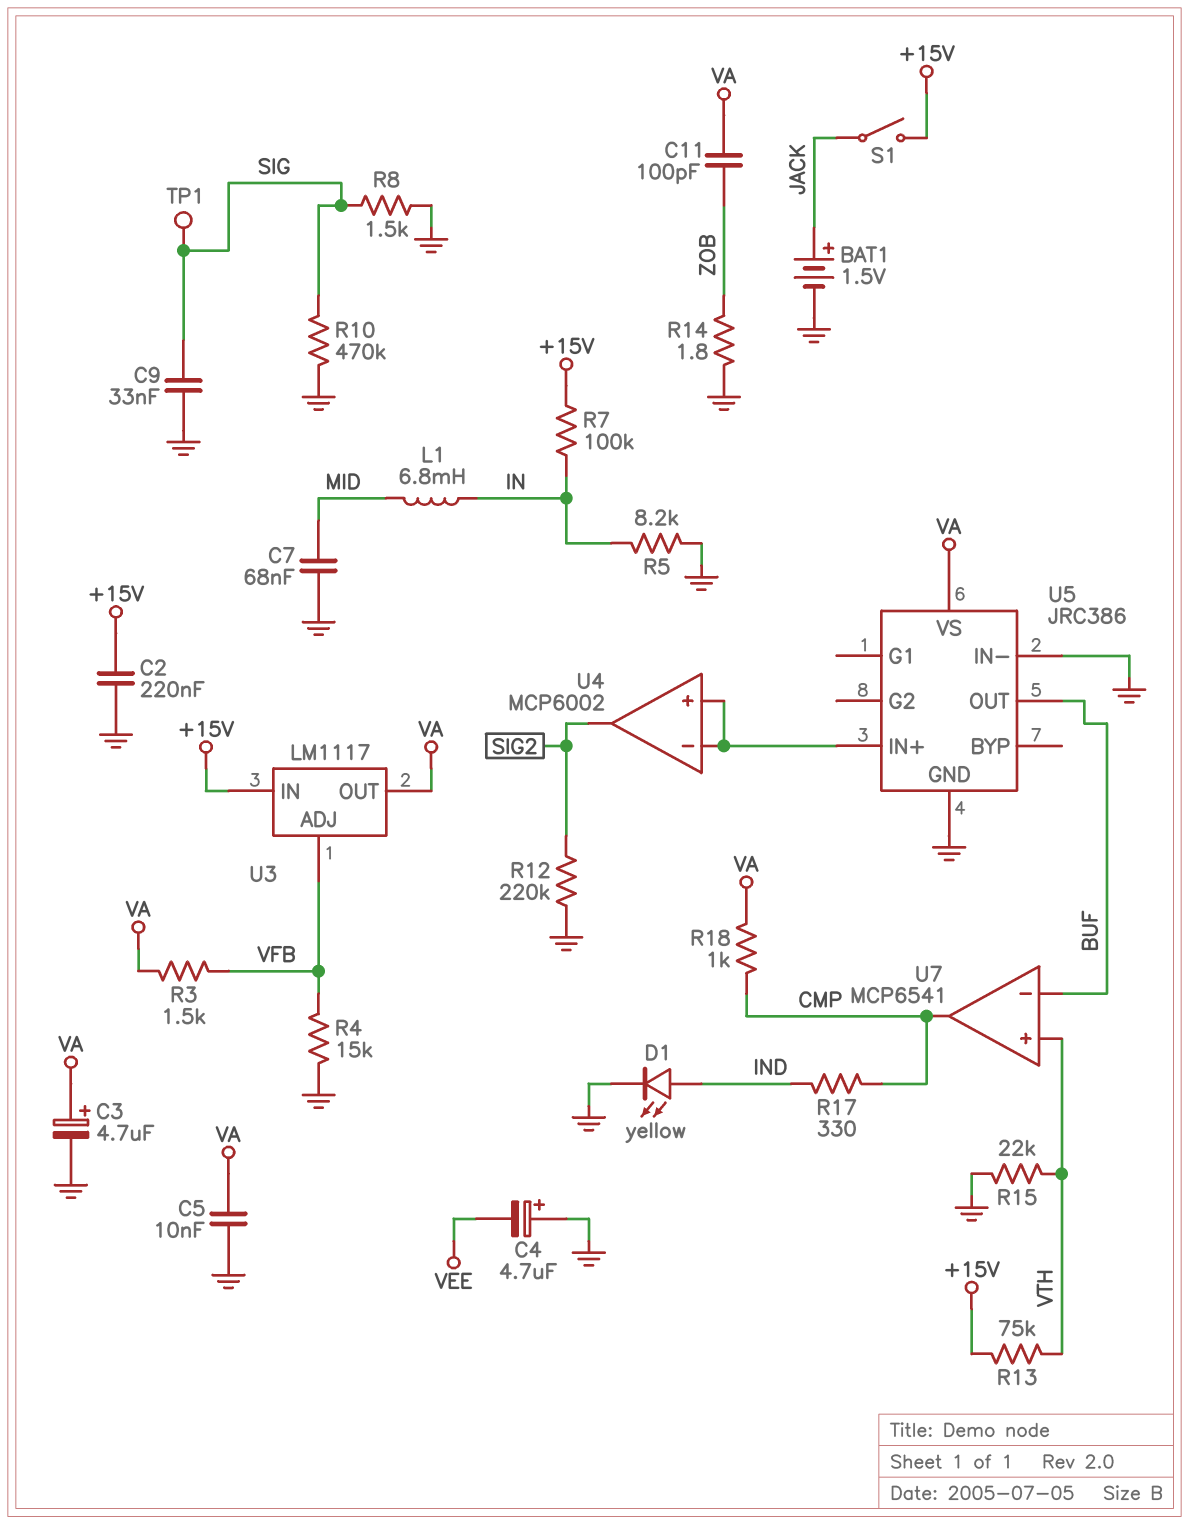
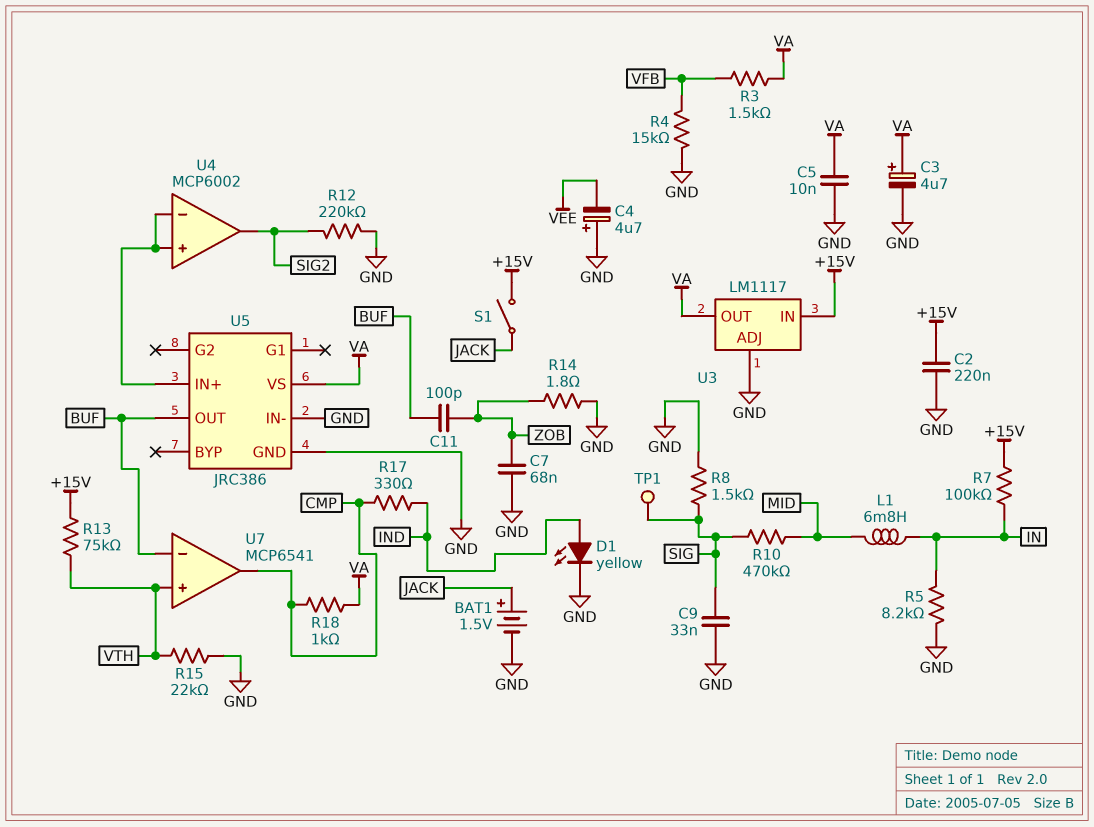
C7: 68nF (GND, MID) -> 68nF (GND, ZOB)
C11: 100pF (VA, ZOB) -> 100pF (BUF, ZOB)
R10: 470k (GND, SIG) -> 470k (MID, SIG)
U3 pin ADJ: VFB -> GND

